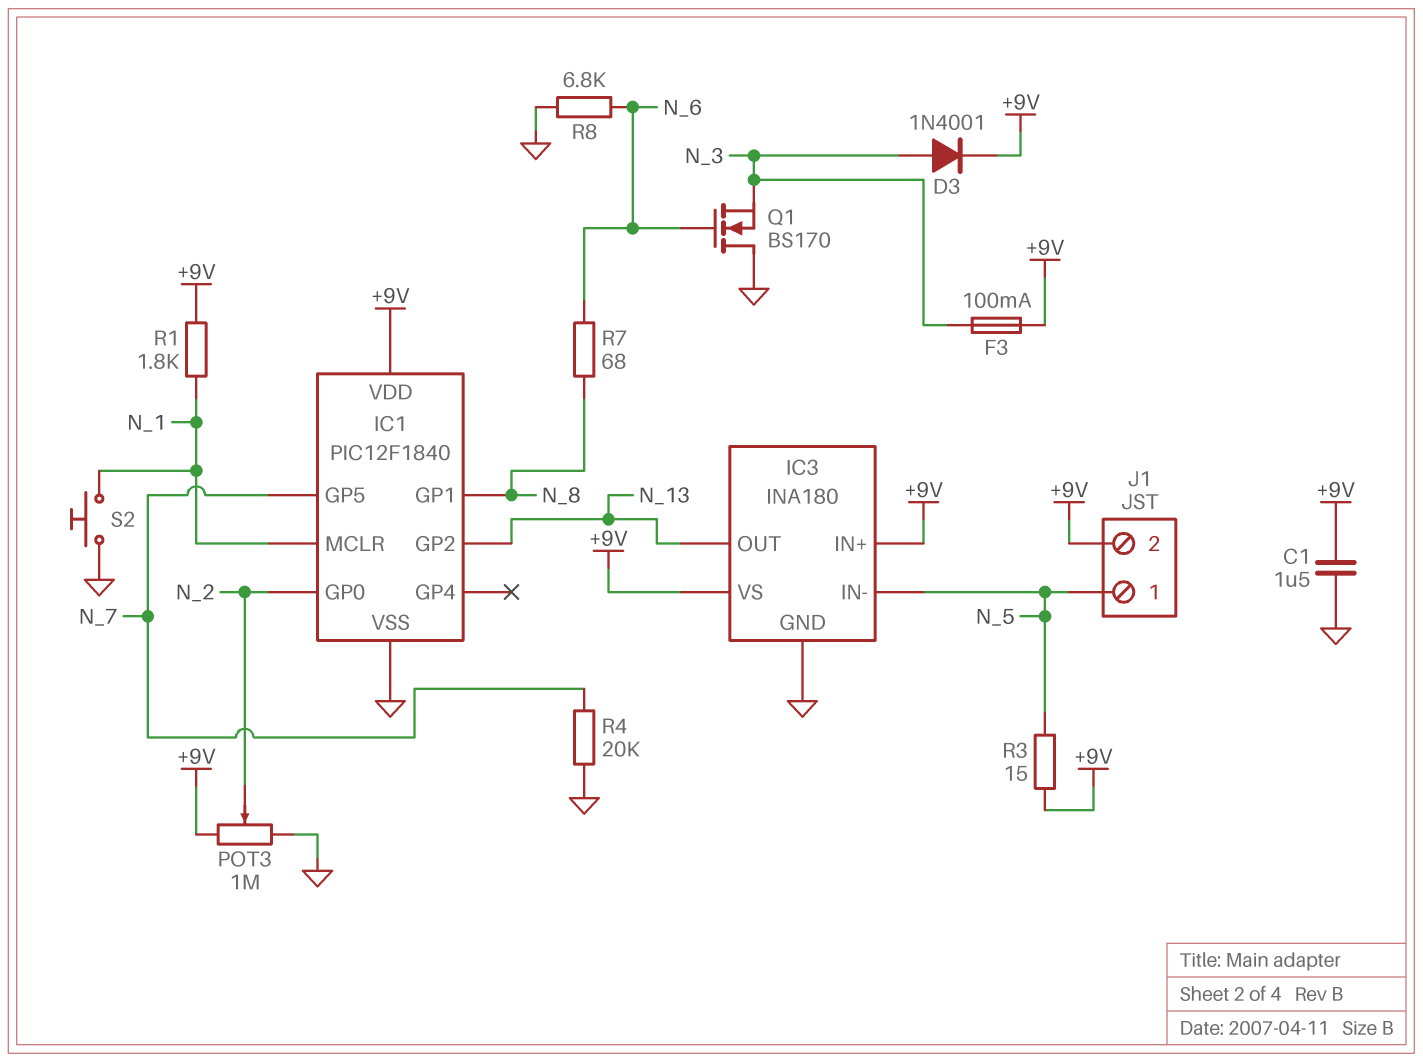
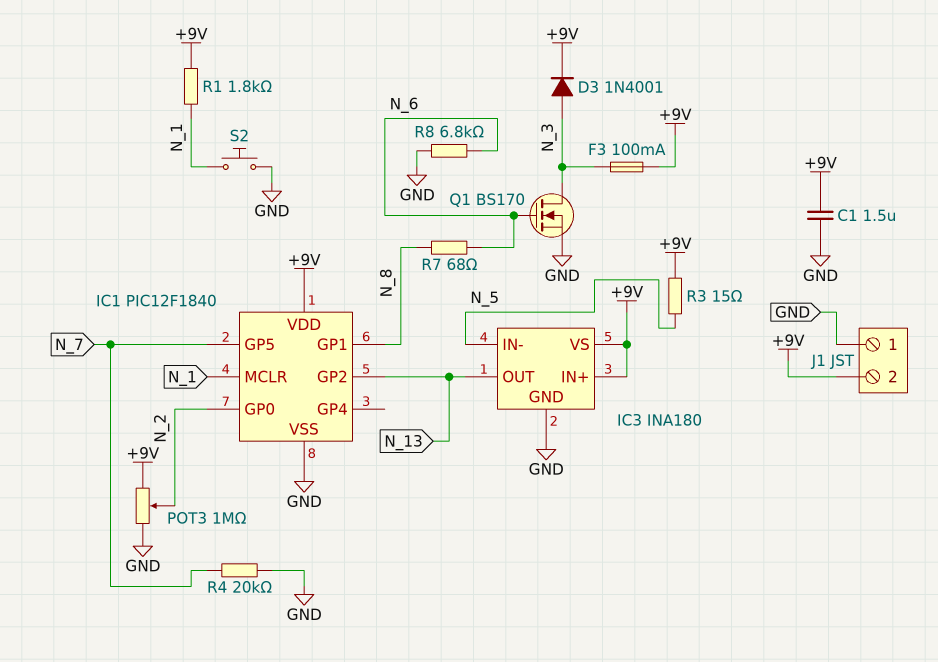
J1 pin 1: N_5 -> GND
Q1: NMOS BS170 (G N_6, D GND, S N_3) -> NMOS BS170 (G N_6, D N_3, S GND)

